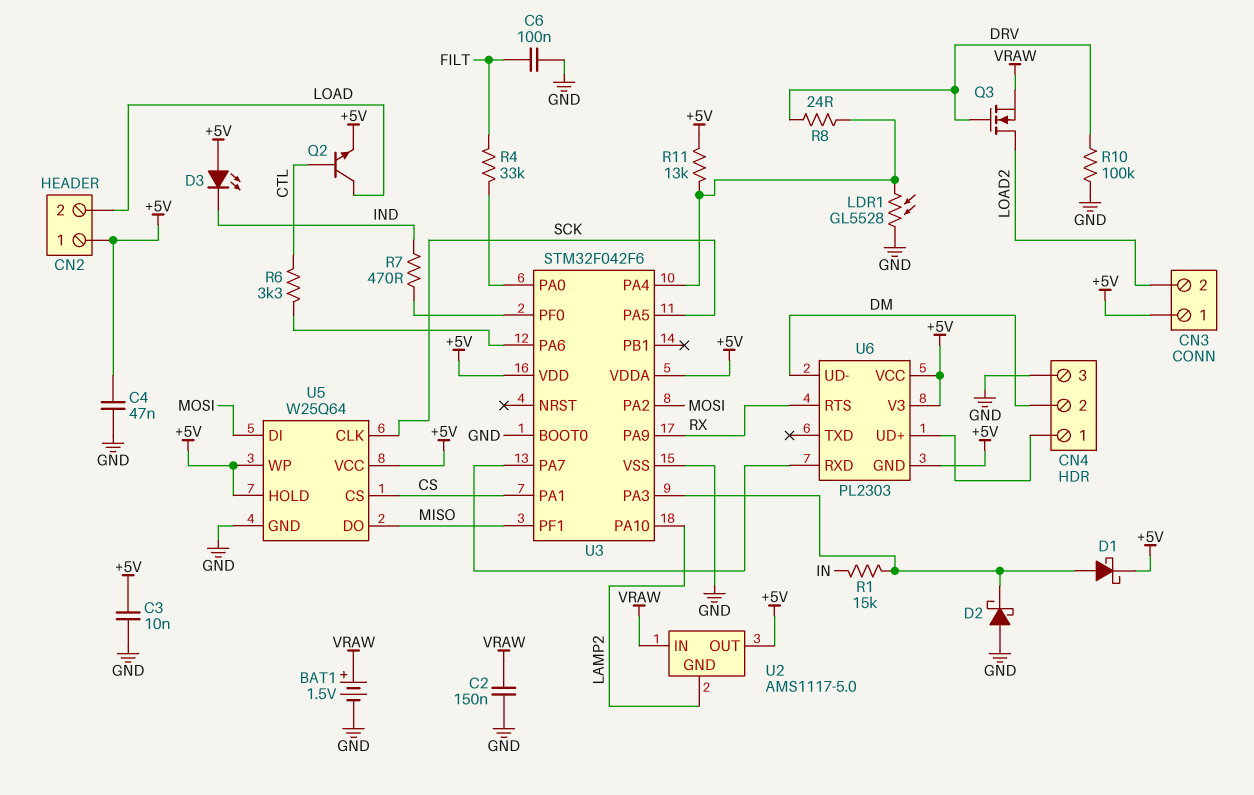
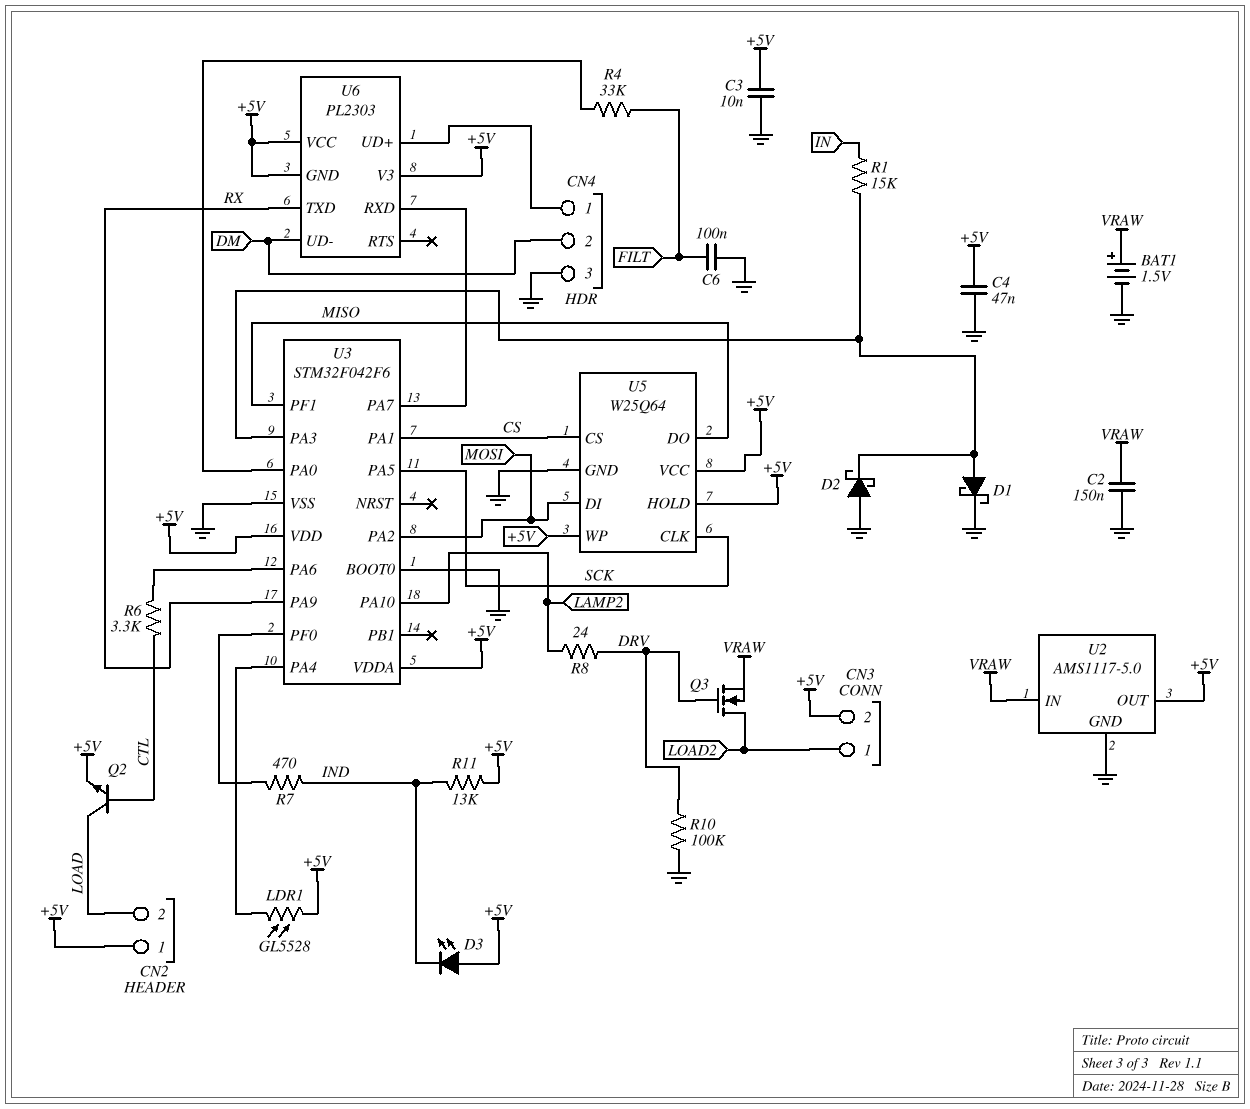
CN3 pin 1: +5V -> LOAD2
CN3 pin 2: LOAD2 -> +5V
D1: schottky (A U3/PA3, K +5V) -> schottky (A U3/PA3, K GND)
LDR1: GL5528 (GND, U3/PA4) -> GL5528 (+5V, U3/PA4)
R8: 24 (DRV, U3/PA4) -> 24 (DRV, LAMP2)
R11: 13k (+5V, U3/PA4) -> 13k (+5V, IND)
U2 pin GND: LAMP2 -> GND
U6 pin RTS: RX -> none
U6 pin TXD: none -> RX

